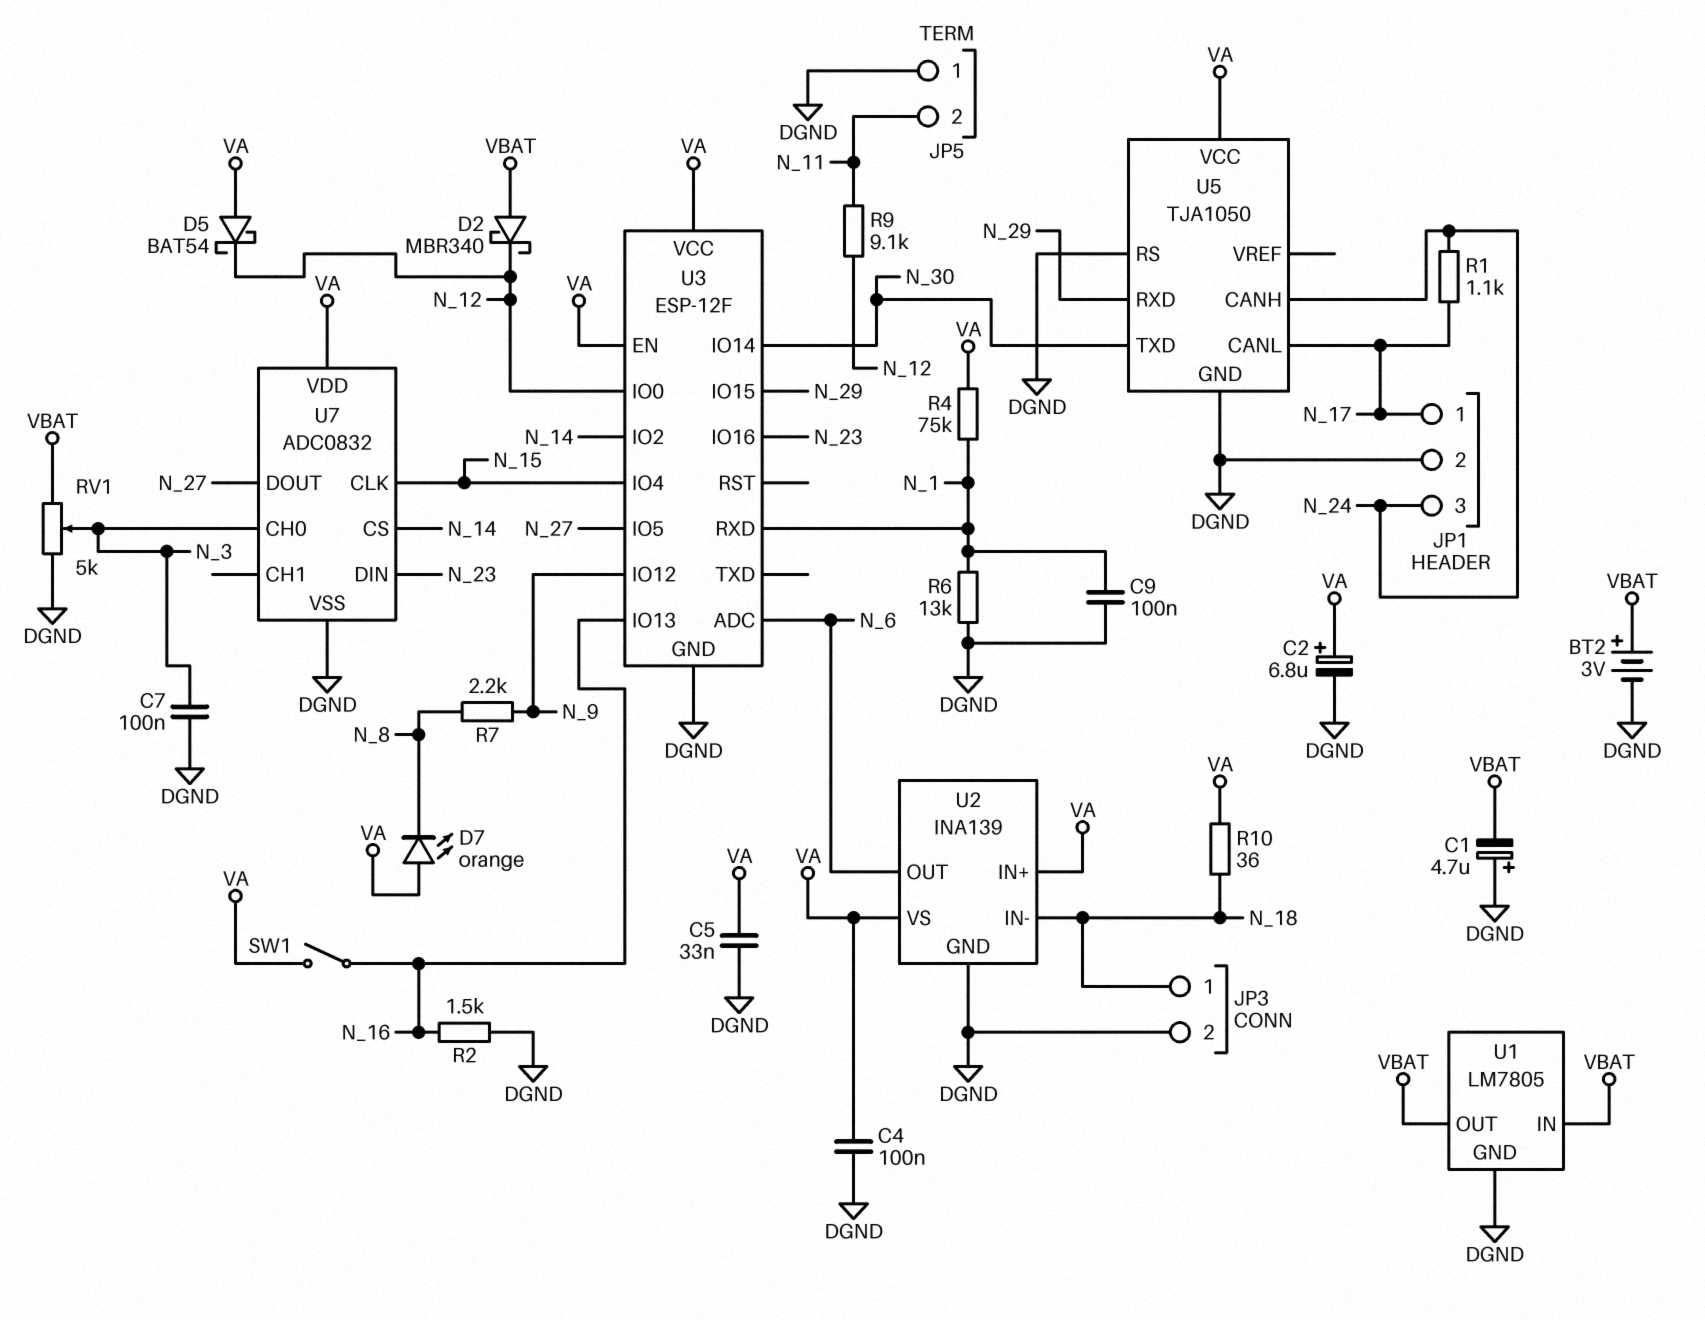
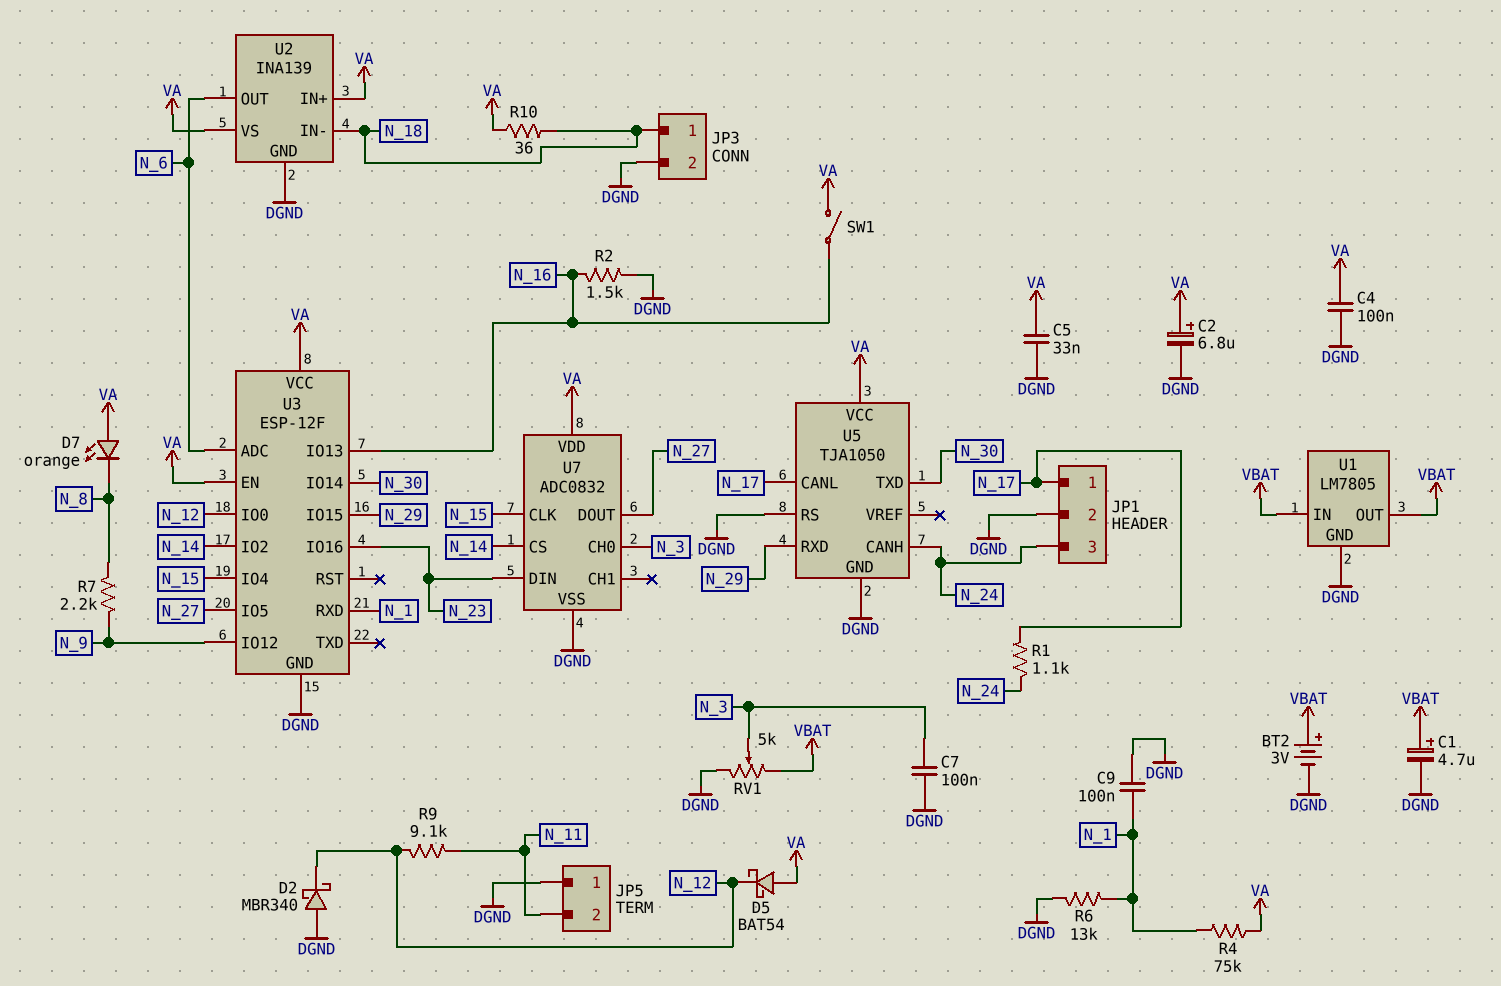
C1: 4.7uF (plus DGND, minus VBAT) -> 4.7uF (plus VBAT, minus DGND)
D2: schottky MBR340 (A VBAT, K N_12) -> schottky MBR340 (A DGND, K N_12)

